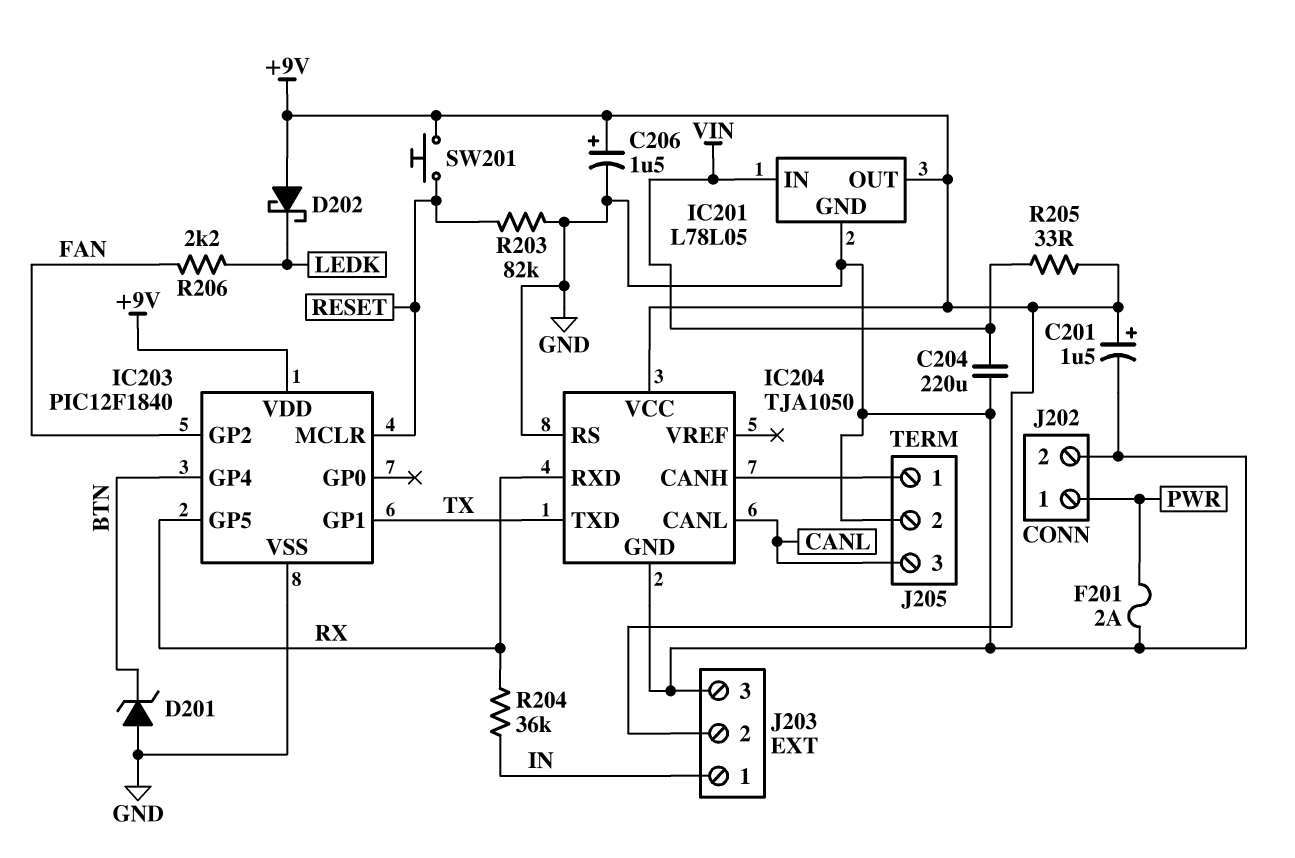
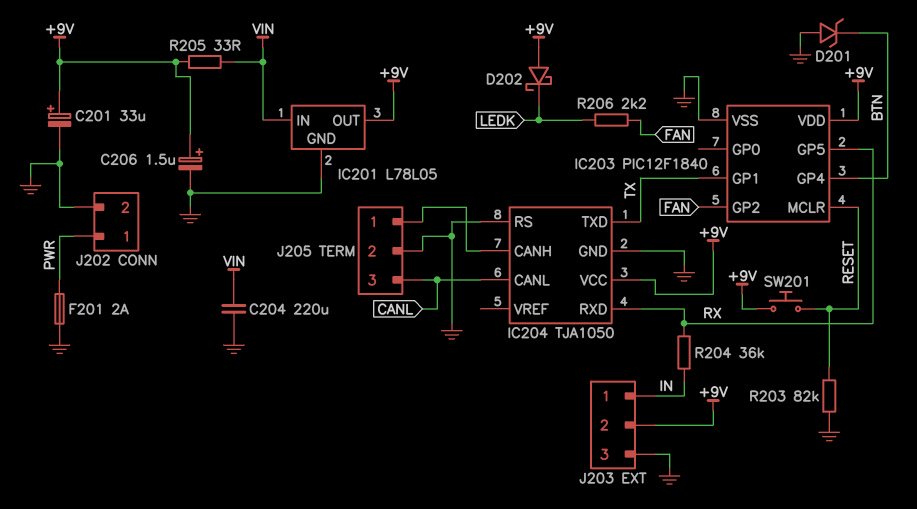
C201: 1.5uF (plus +9V, minus GND) -> 33uF (plus +9V, minus GND)

